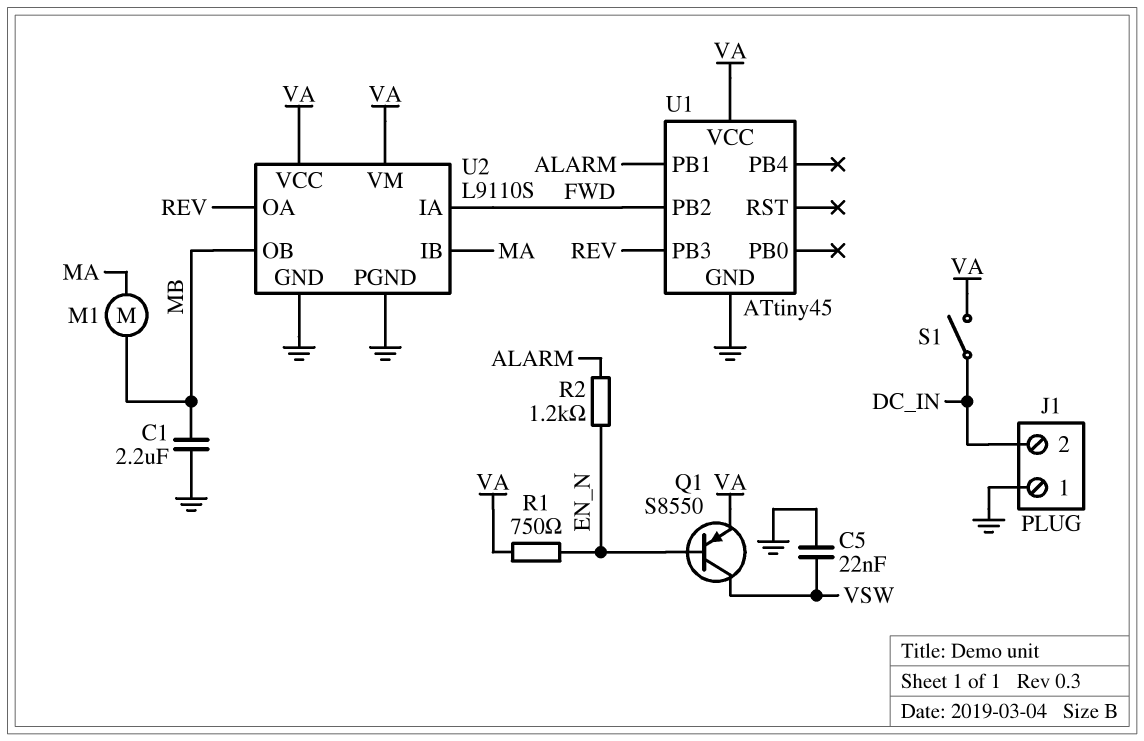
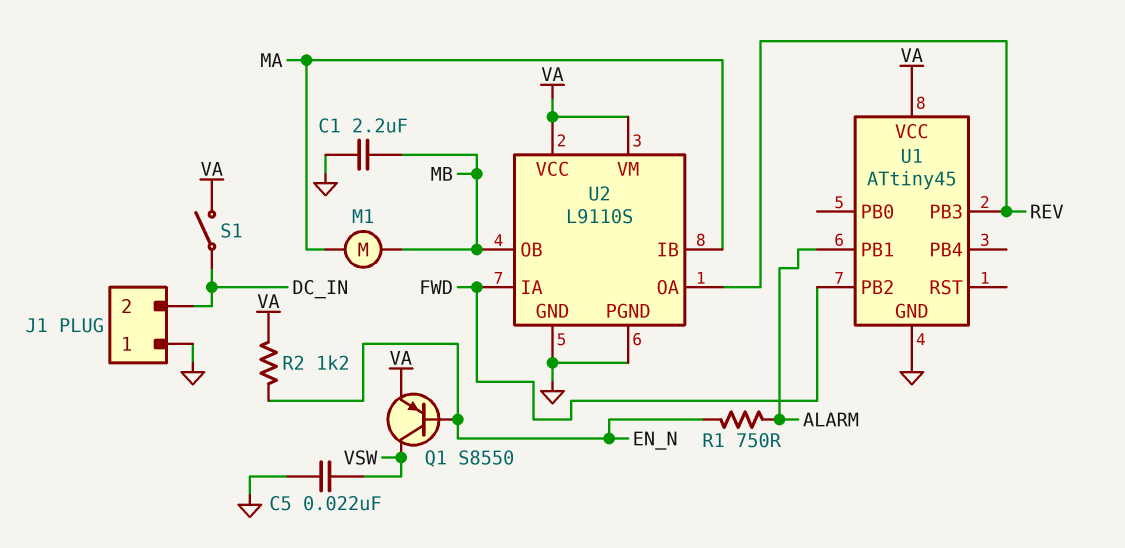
R1: 750 (EN_N, VA) -> 750 (ALARM, EN_N)
R2: 1.2k (ALARM, EN_N) -> 1.2k (EN_N, VA)

